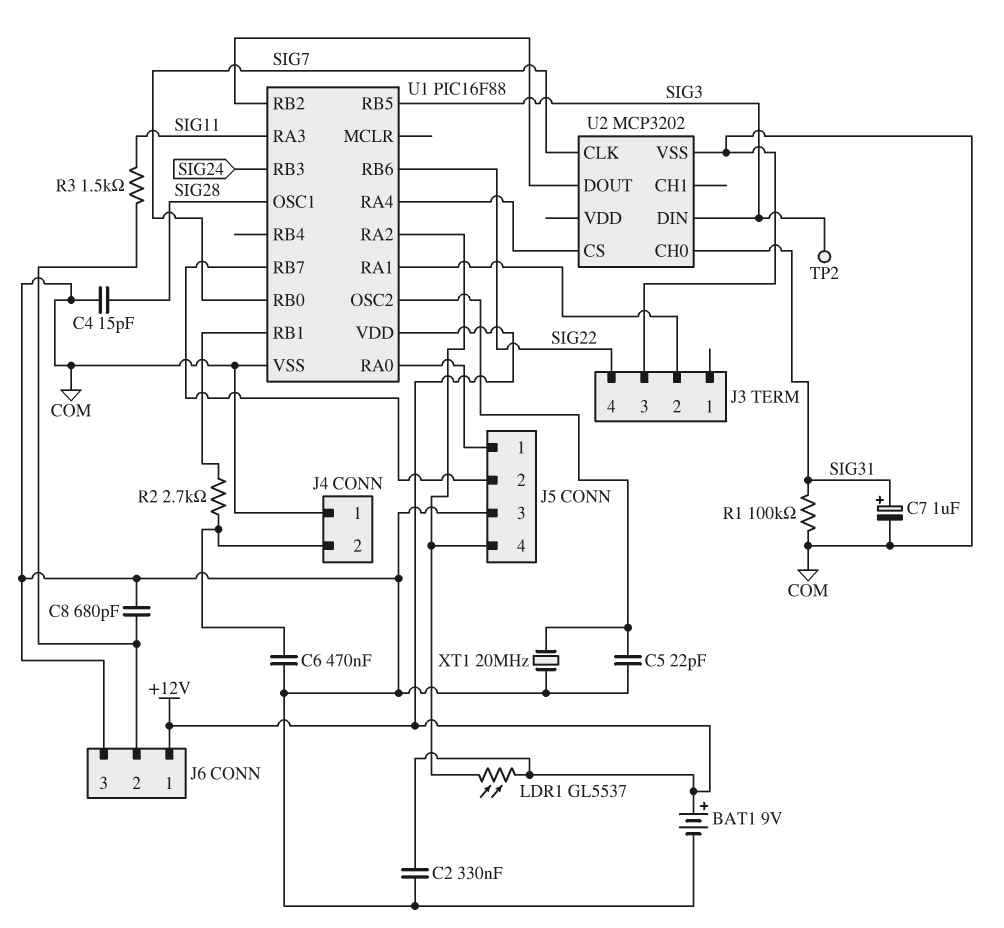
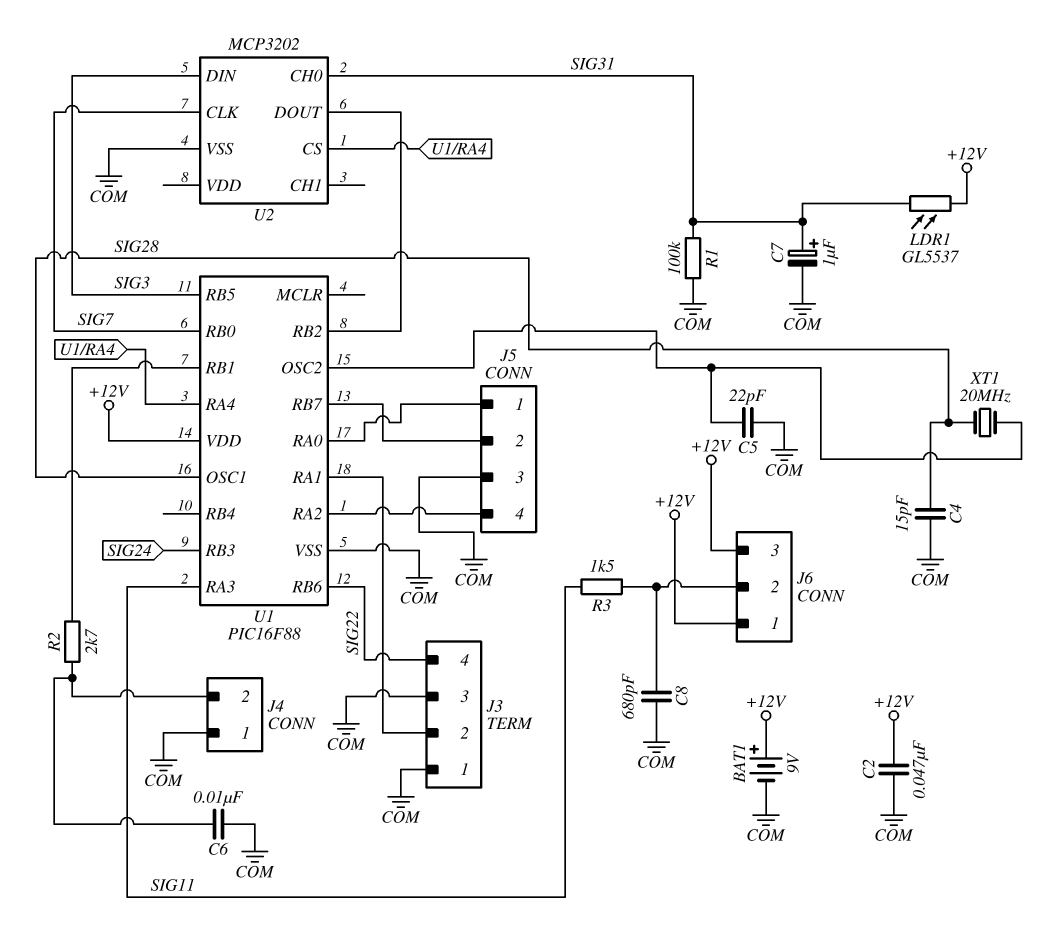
C2: 330nF (+12V, COM) -> 47nF (+12V, COM)
C6: 470nF (COM, J4/2) -> 10nF (COM, J4/2)
J3 pin 1: none -> COM
J6 pin 3: COM -> +12V
LDR1: GL5537 (+12V, J5/4) -> GL5537 (+12V, SIG31)
TP2: test point (SIG3) -> none
XT1: 20MHz (COM, U1/OSC2) -> 20MHz (SIG28, U1/OSC2)

